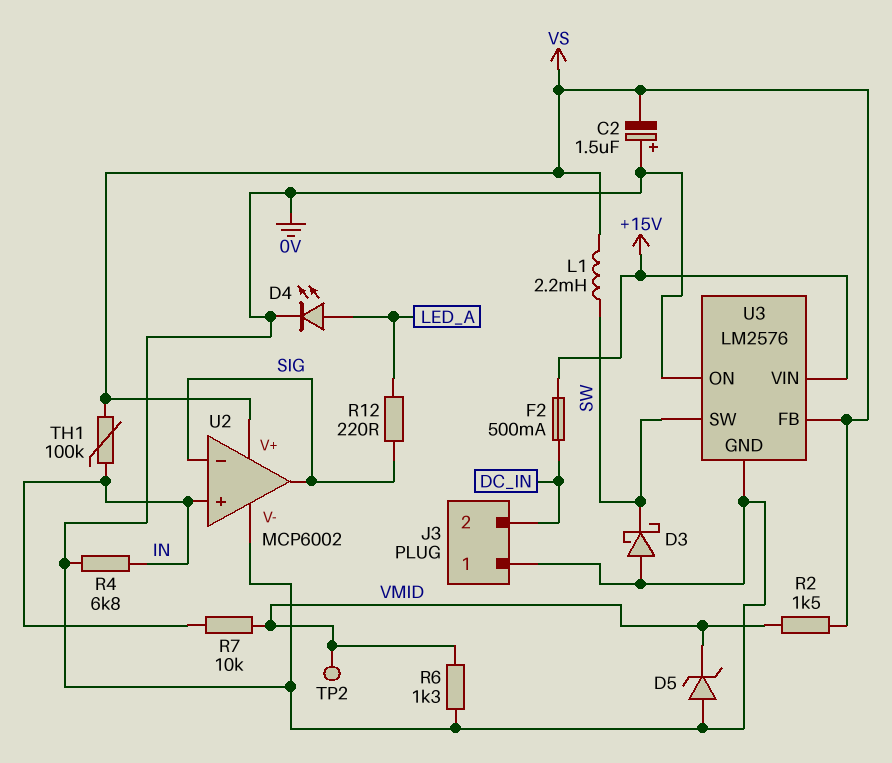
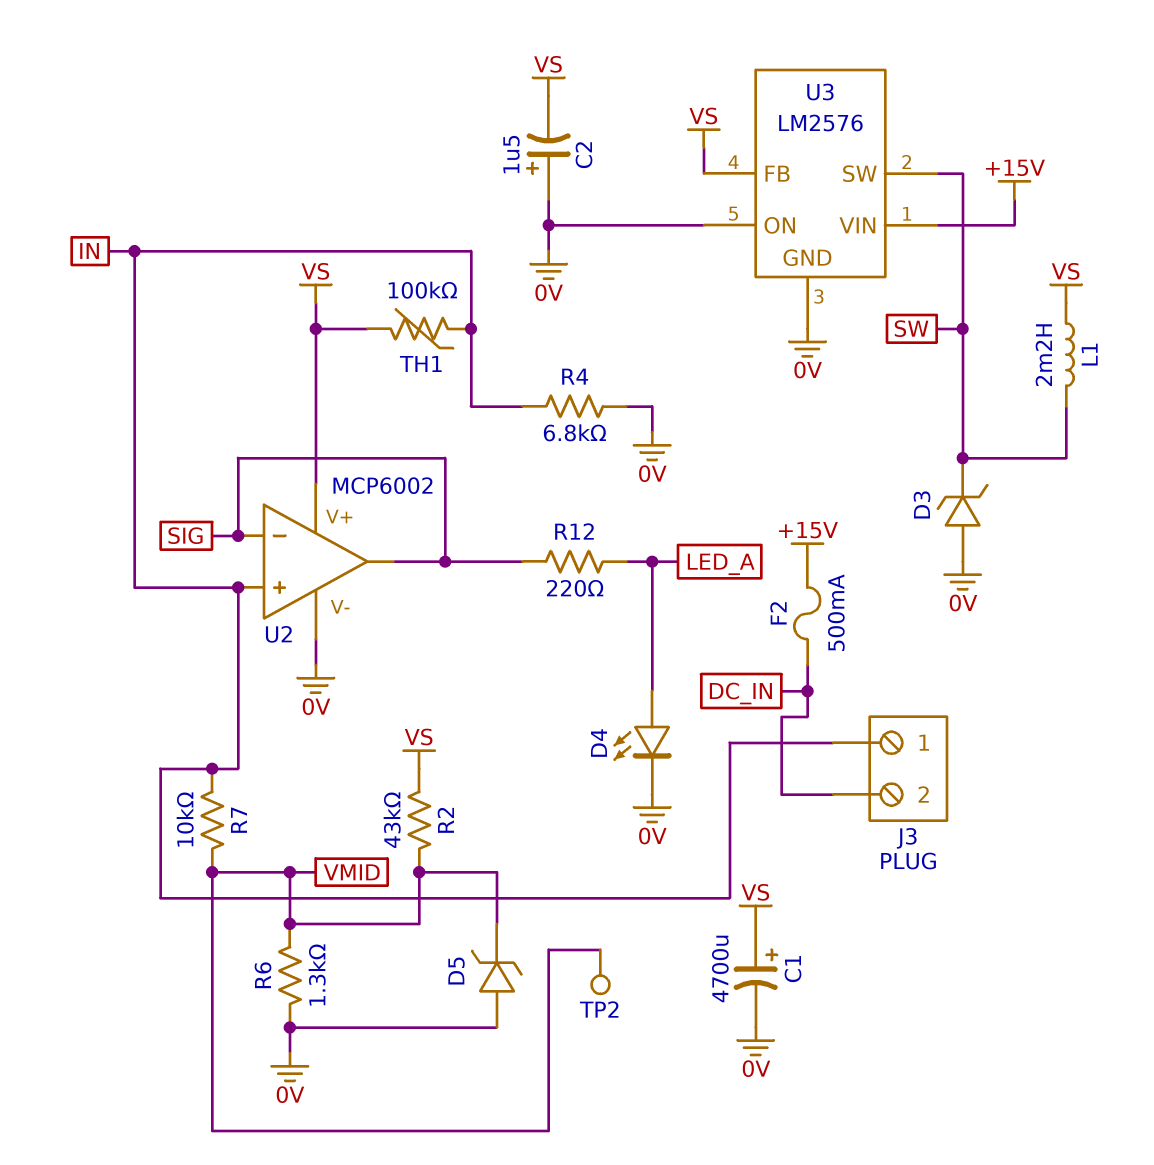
C1: none -> 4700uF (plus VS, minus 0V)
D3: schottky (A 0V, K SW) -> zener (A 0V, K SW)
J3 pin 1: 0V -> IN
R2: 1.5k (VMID, VS) -> 43k (VMID, VS)

